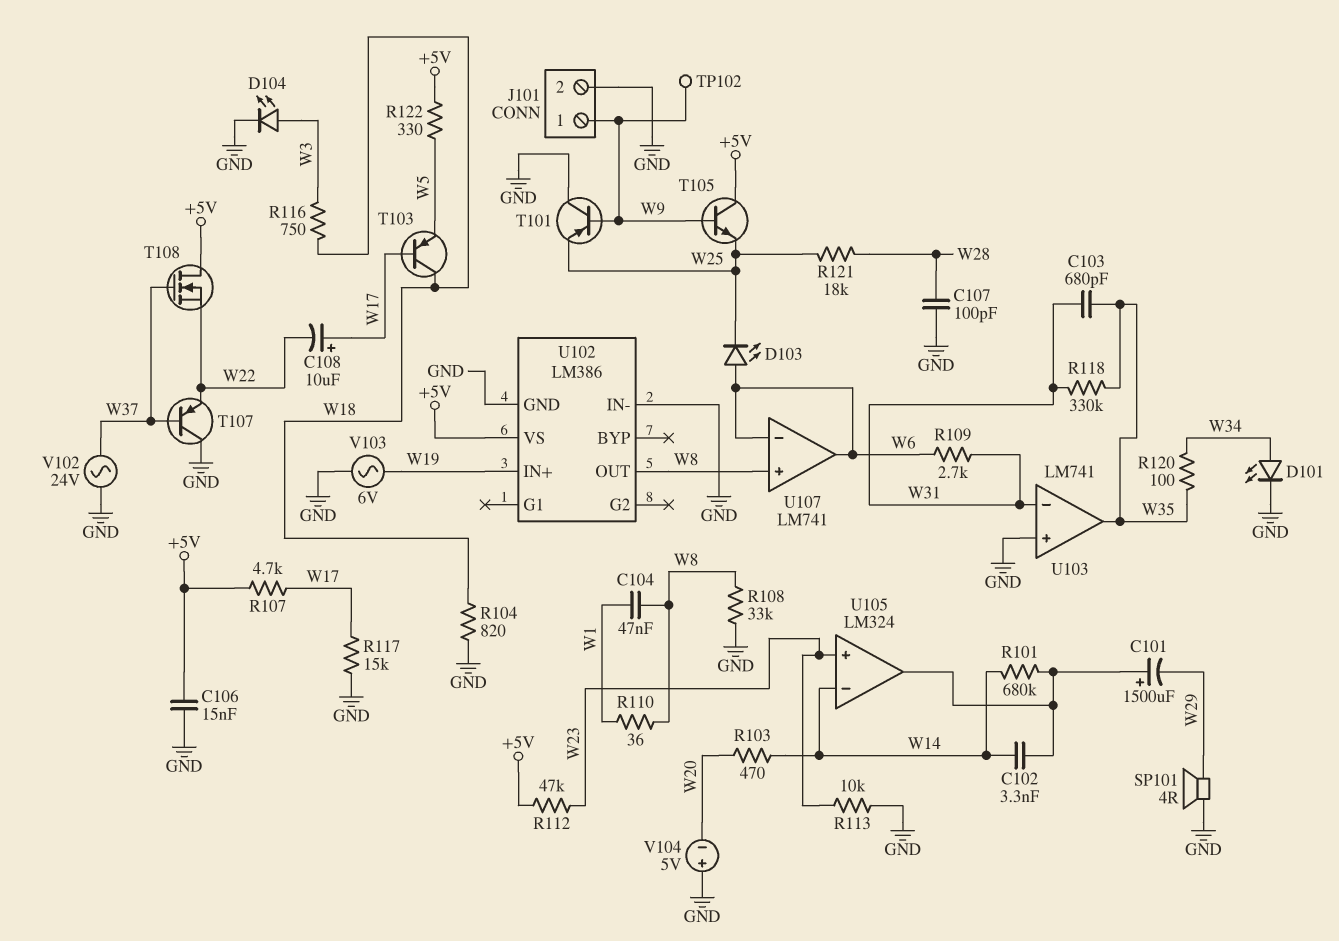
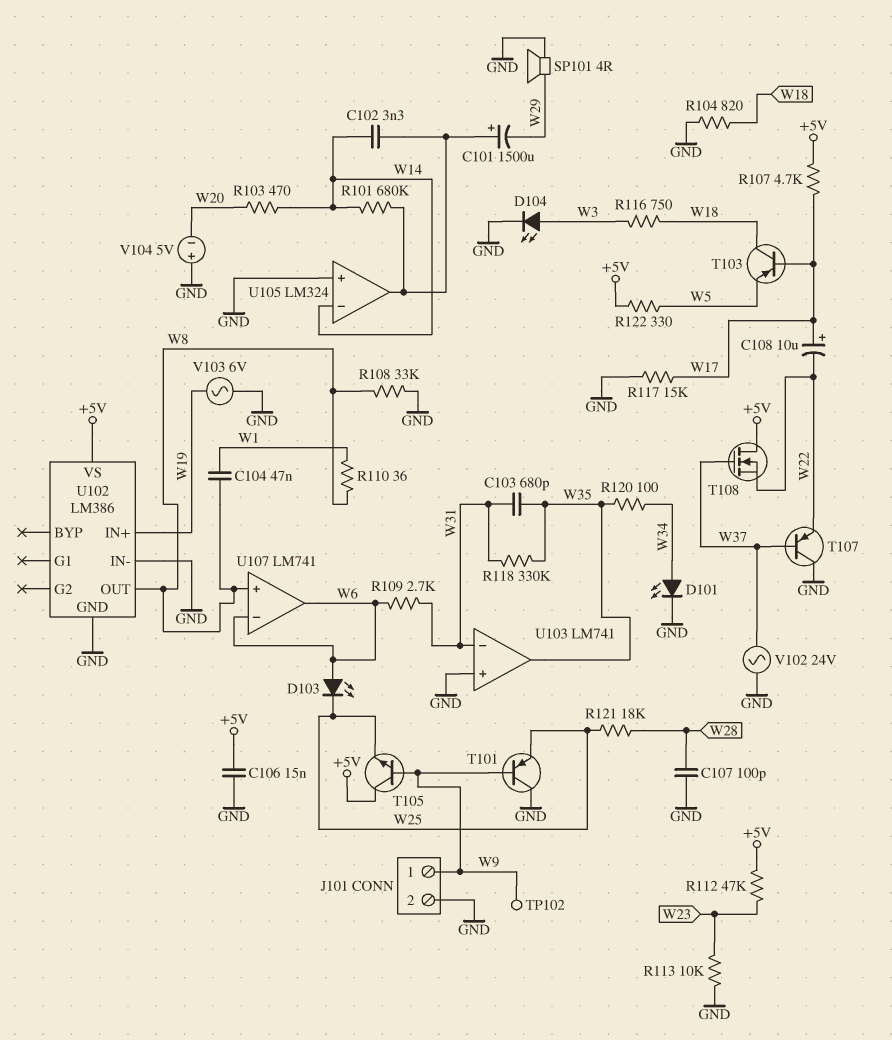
U105 pin in+: W23 -> GND

